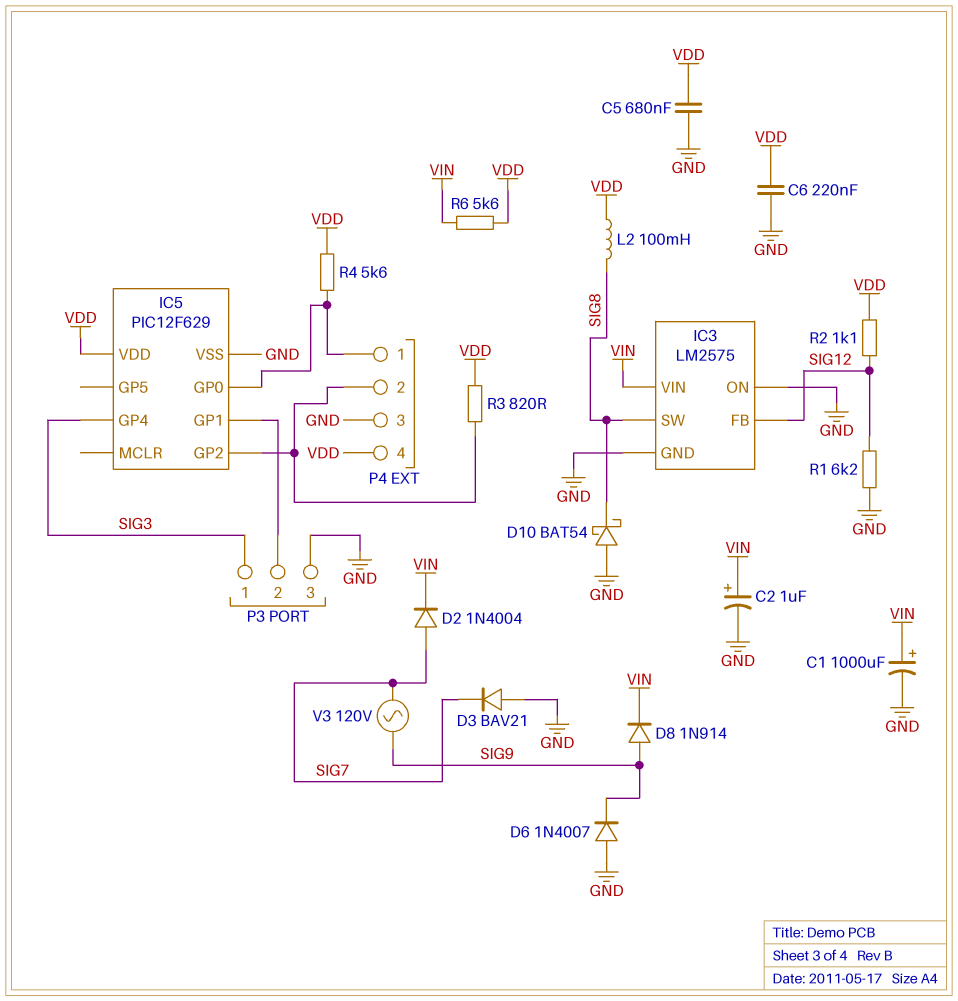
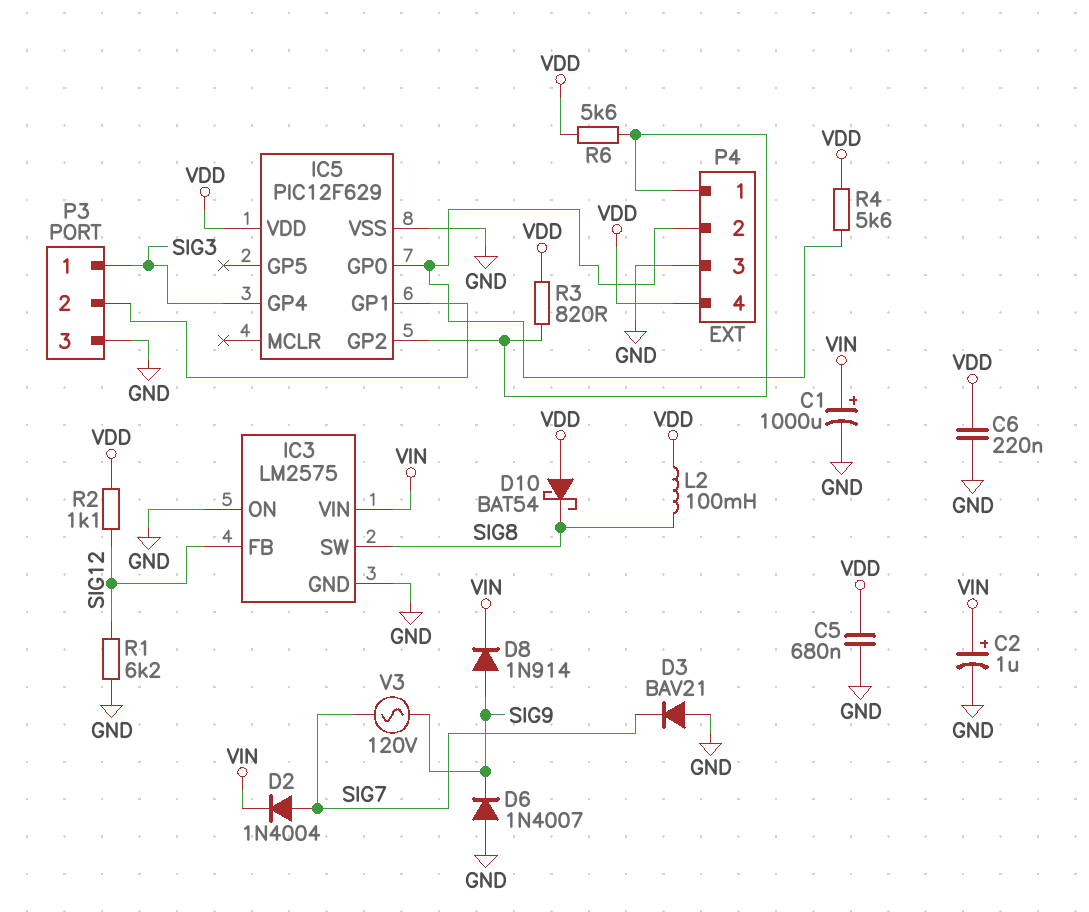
D10: schottky BAT54 (A GND, K SIG8) -> schottky BAT54 (A VDD, K SIG8)
P4 pin 1: IC5/GP0 -> IC5/GP2
P4 pin 2: IC5/GP2 -> IC5/GP0
R6: 5.6k (VDD, VIN) -> 5.6k (IC5/GP2, VDD)

